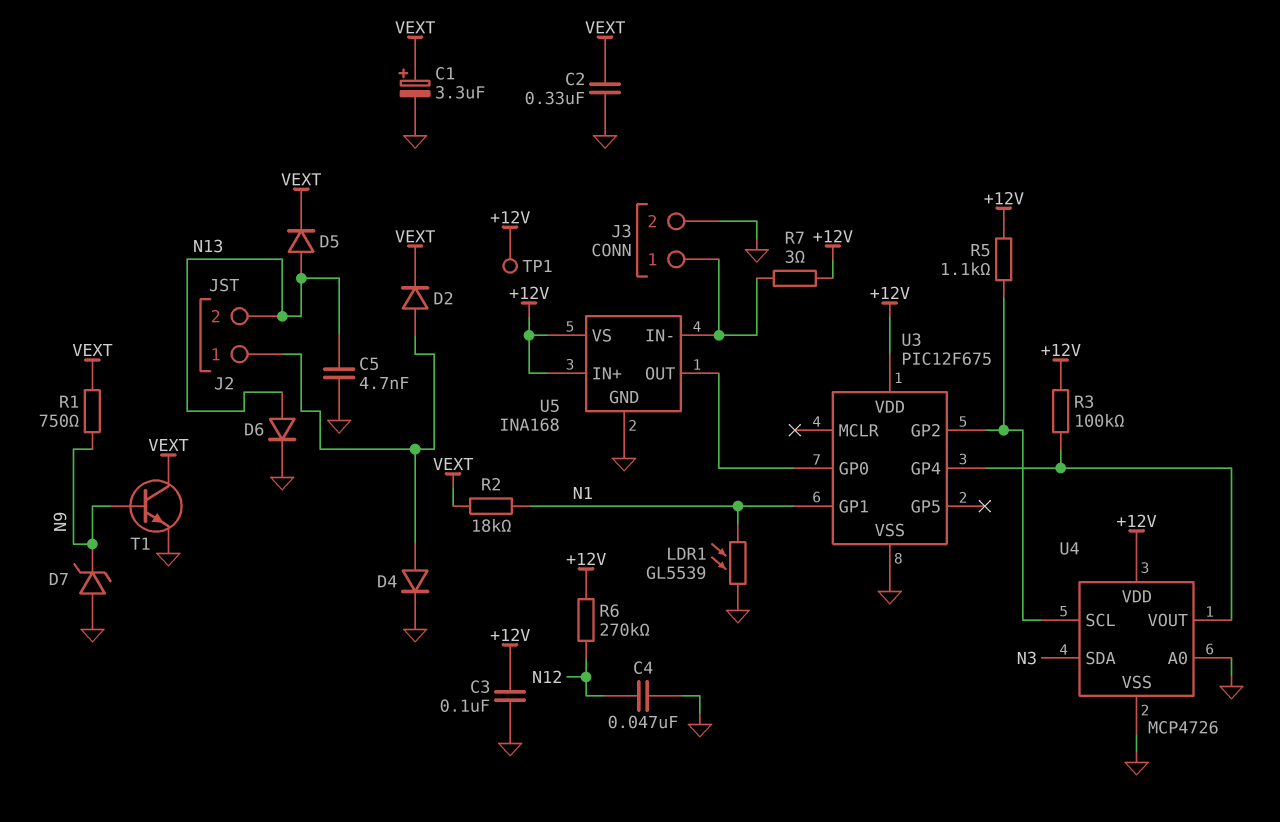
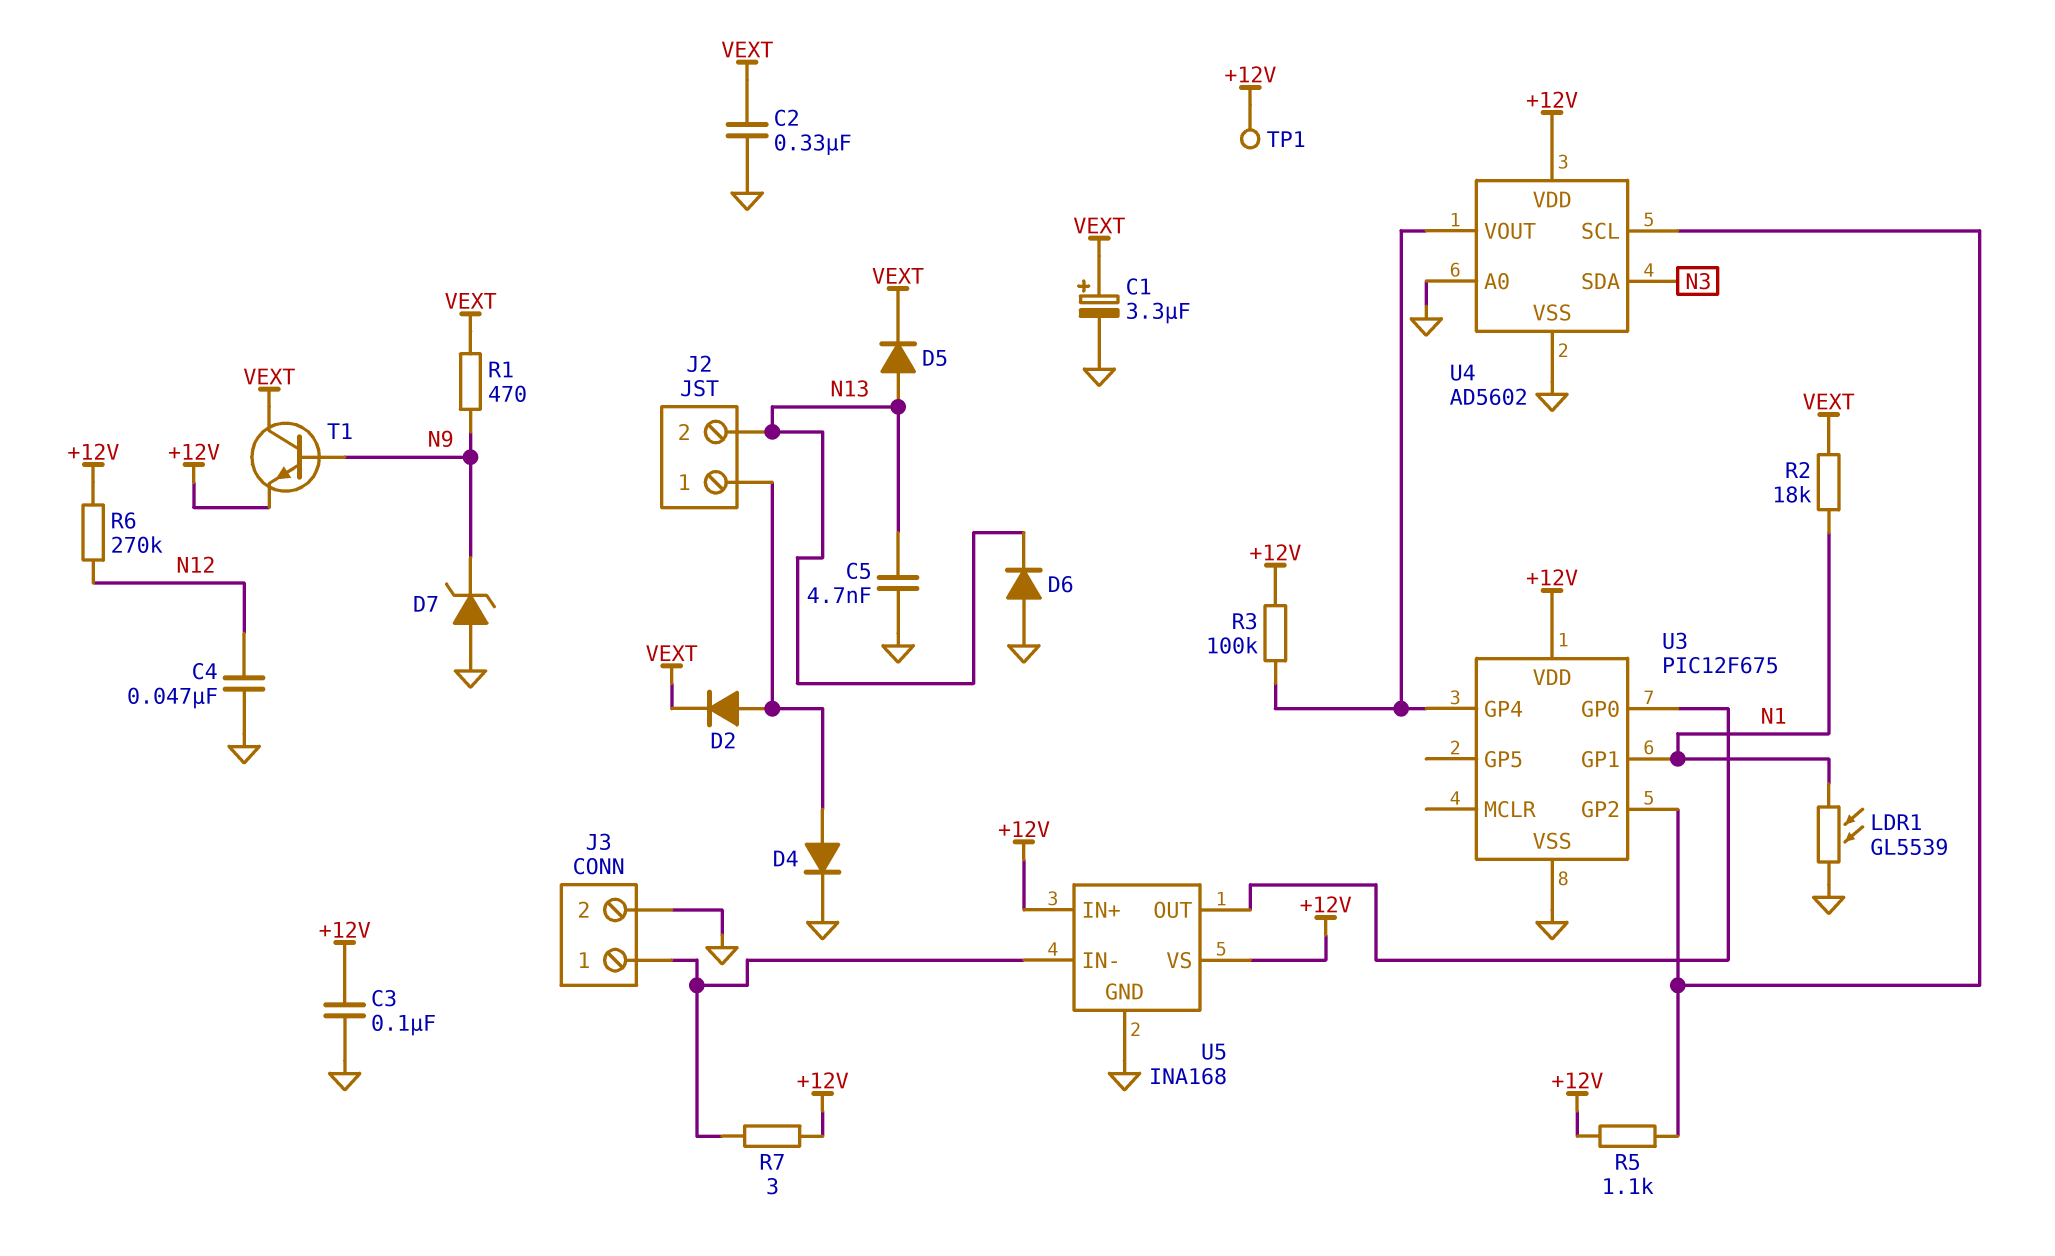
D6: diode (A N13, K GND) -> diode (A GND, K N13)
R1: 750 (N9, VEXT) -> 470 (N9, VEXT)
T1: NPN (B N9, C VEXT, E GND) -> NPN (B N9, C VEXT, E +12V)
U4: MCP4726 -> AD5602

